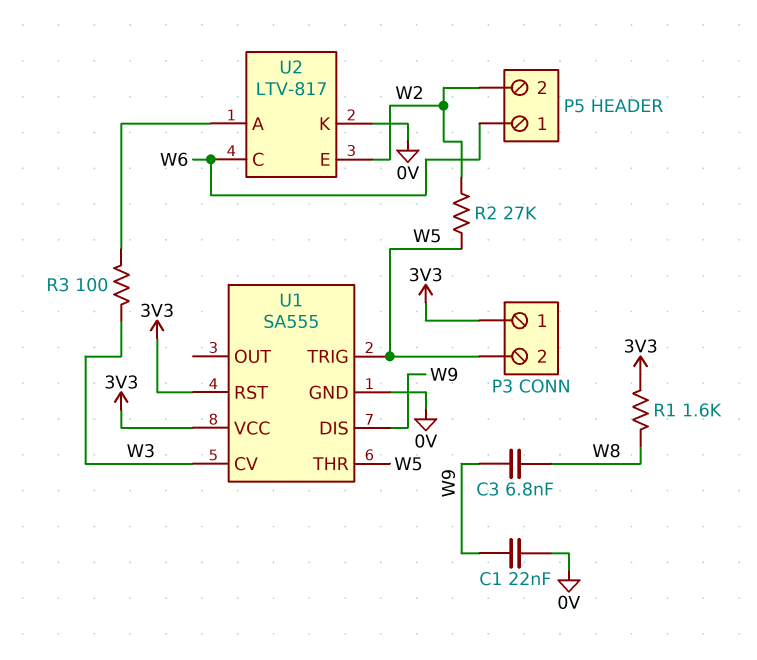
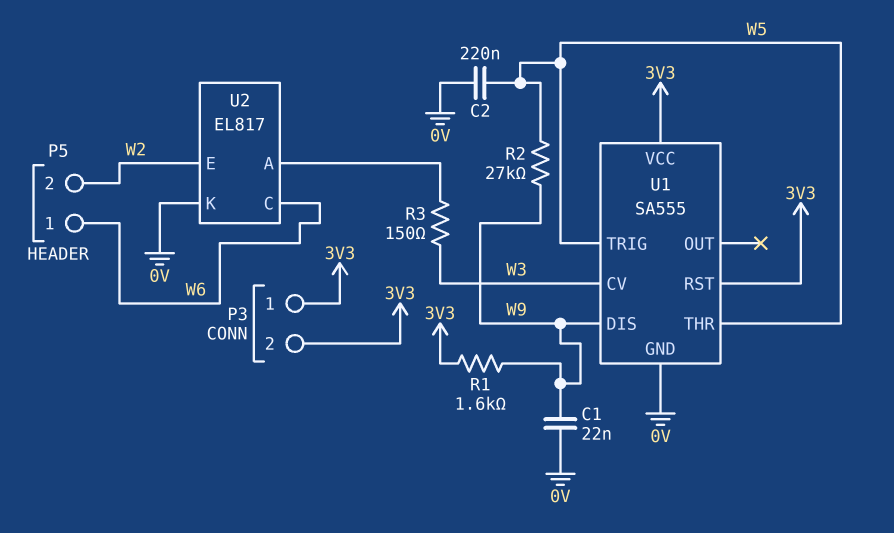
C2: none -> 220nF (0V, W5)
C3: 6.8nF (W8, W9) -> none
P3 pin 2: W5 -> 3V3
R1: 1.6k (3V3, W8) -> 1.6k (3V3, W9)
R2: 27k (W2, W5) -> 27k (W5, W9)
R3: 100 (U2/A, W3) -> 150 (U2/A, W3)
U2: LTV-817 -> EL817

